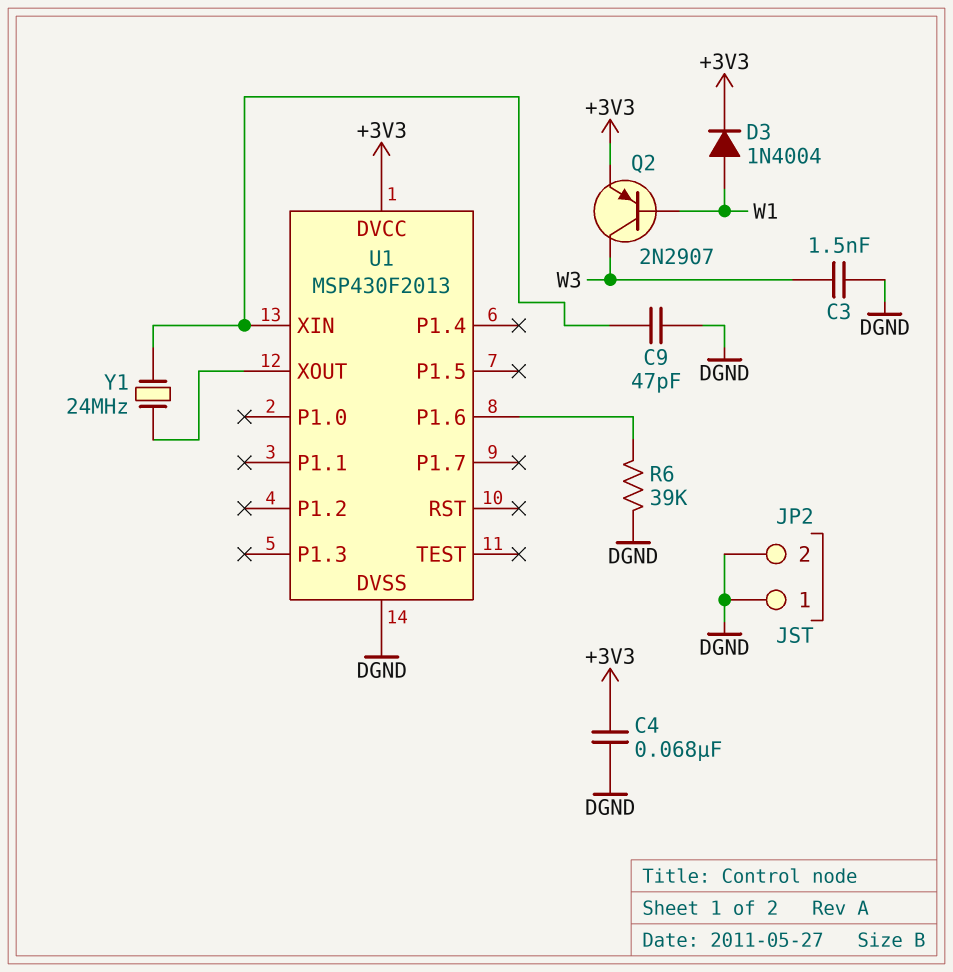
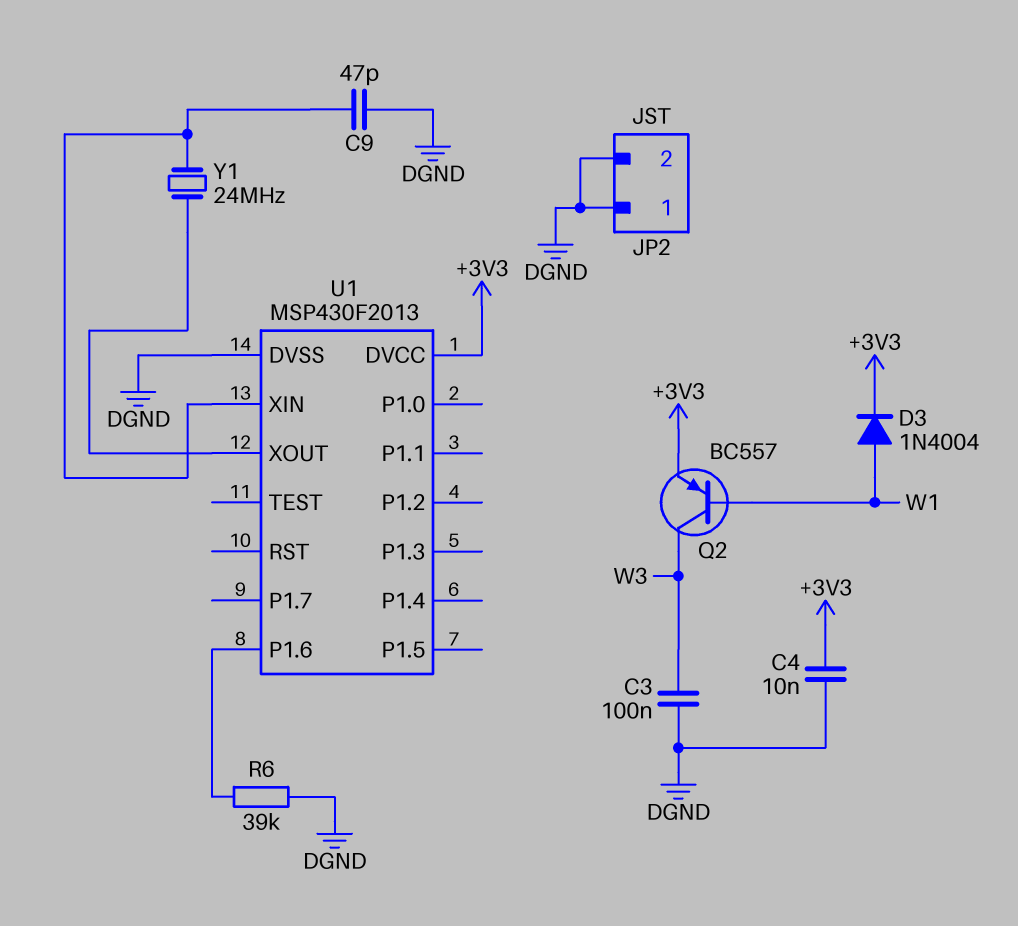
C3: 1.5nF (DGND, W3) -> 100nF (DGND, W3)
C4: 68nF (+3V3, DGND) -> 10nF (+3V3, DGND)
Q2: PNP 2N2907 (B W1, C W3, E +3V3) -> PNP BC557 (B W1, C W3, E +3V3)

